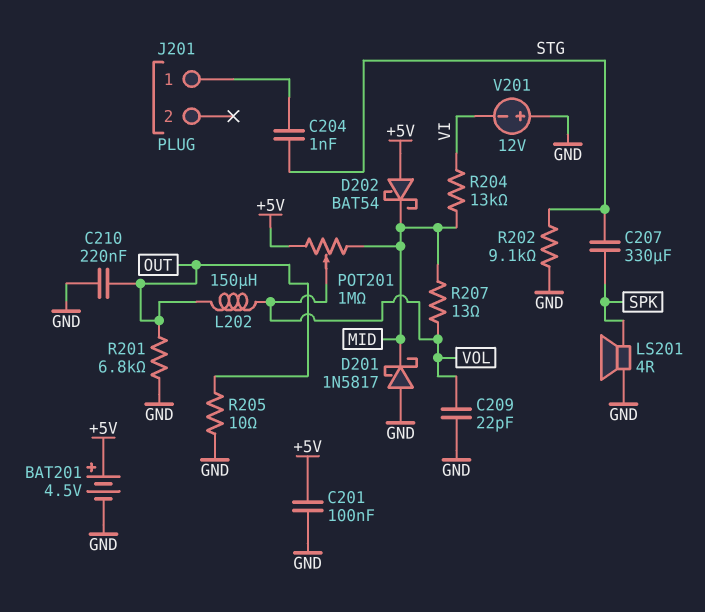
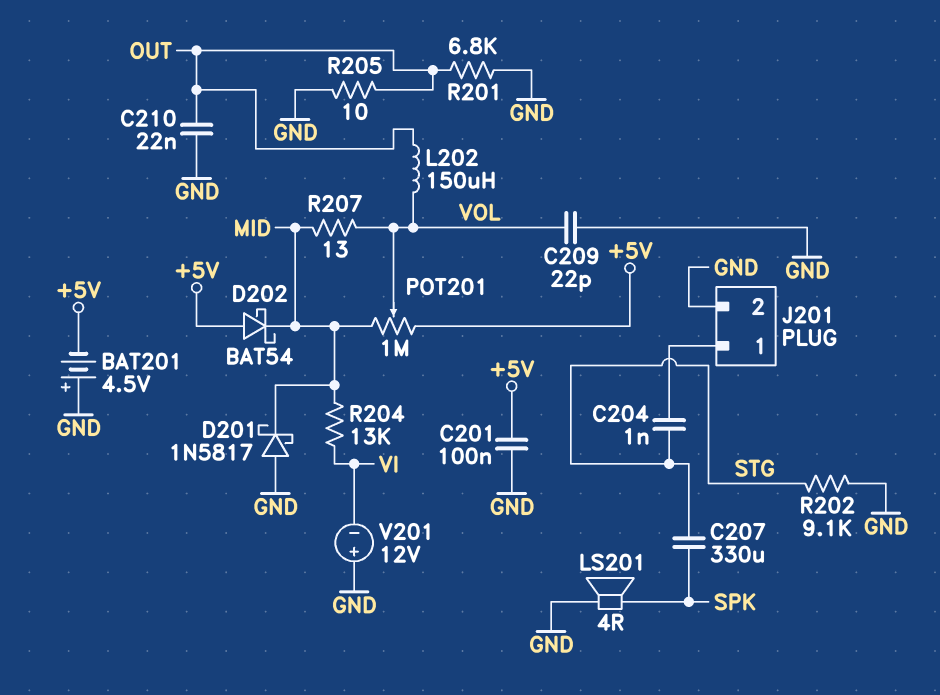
BAT201: 4.5V (plus +5V, minus GND) -> 4.5V (plus GND, minus +5V)
C210: 220nF (GND, OUT) -> 22nF (GND, OUT)
J201 pin 2: none -> GND

